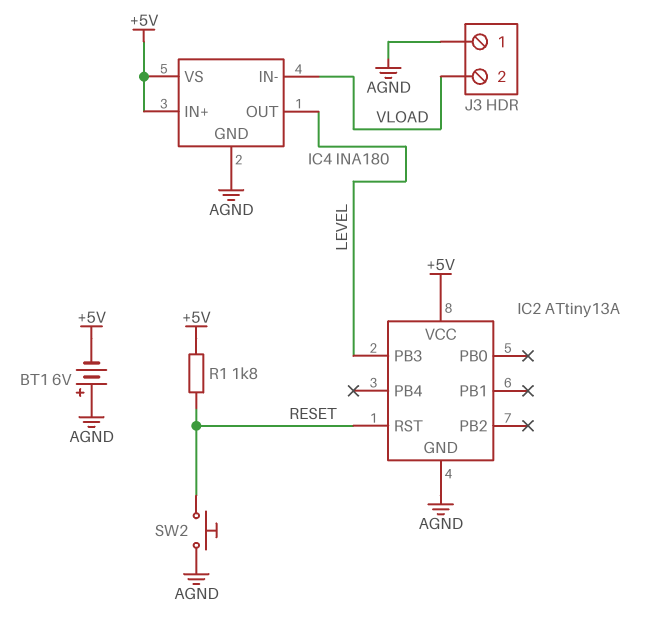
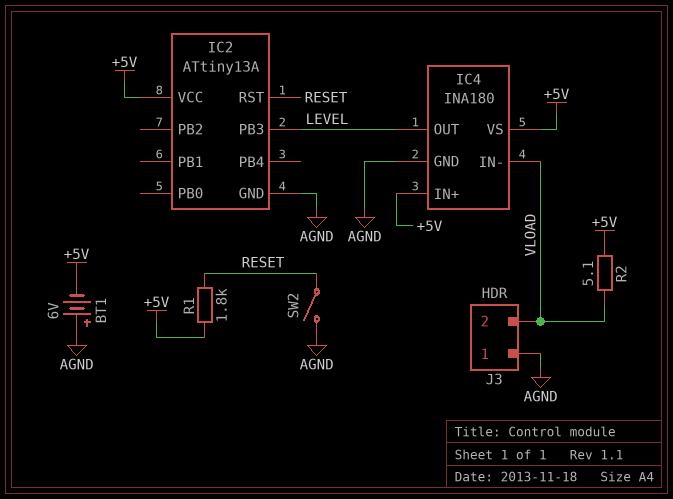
R2: none -> 5.1 (+5V, VLOAD)
SW2: button (AGND, RESET) -> switch (AGND, RESET)

